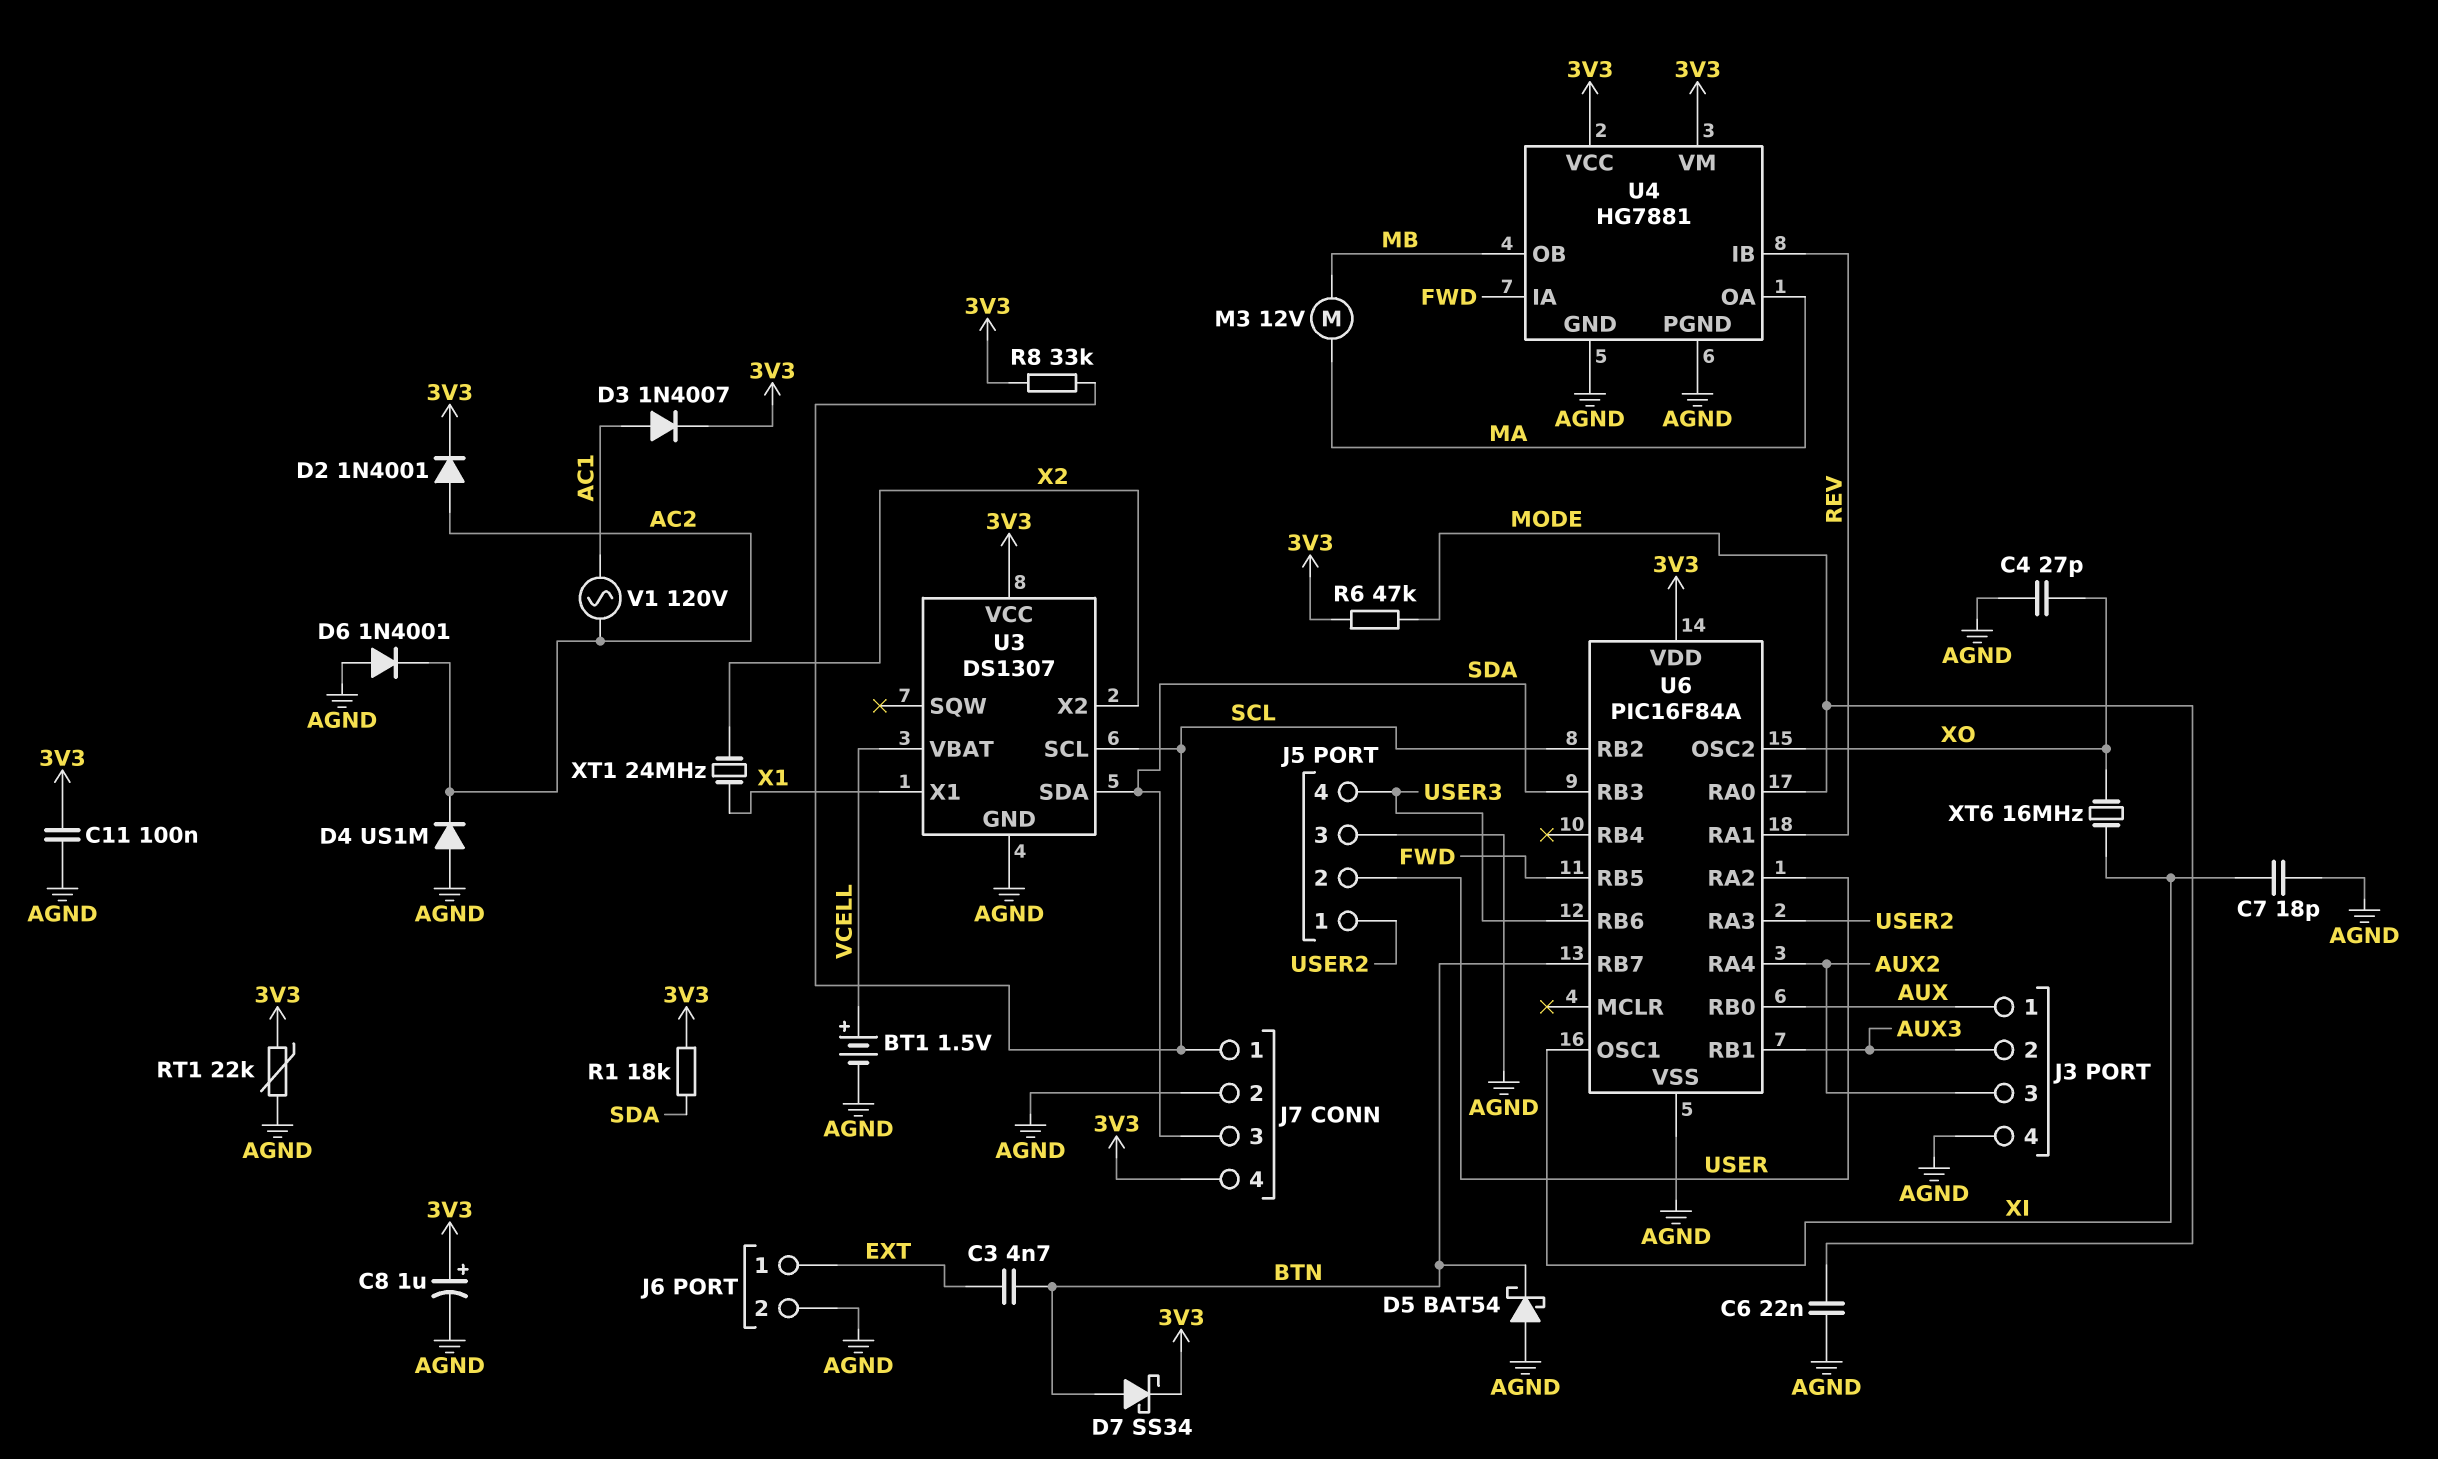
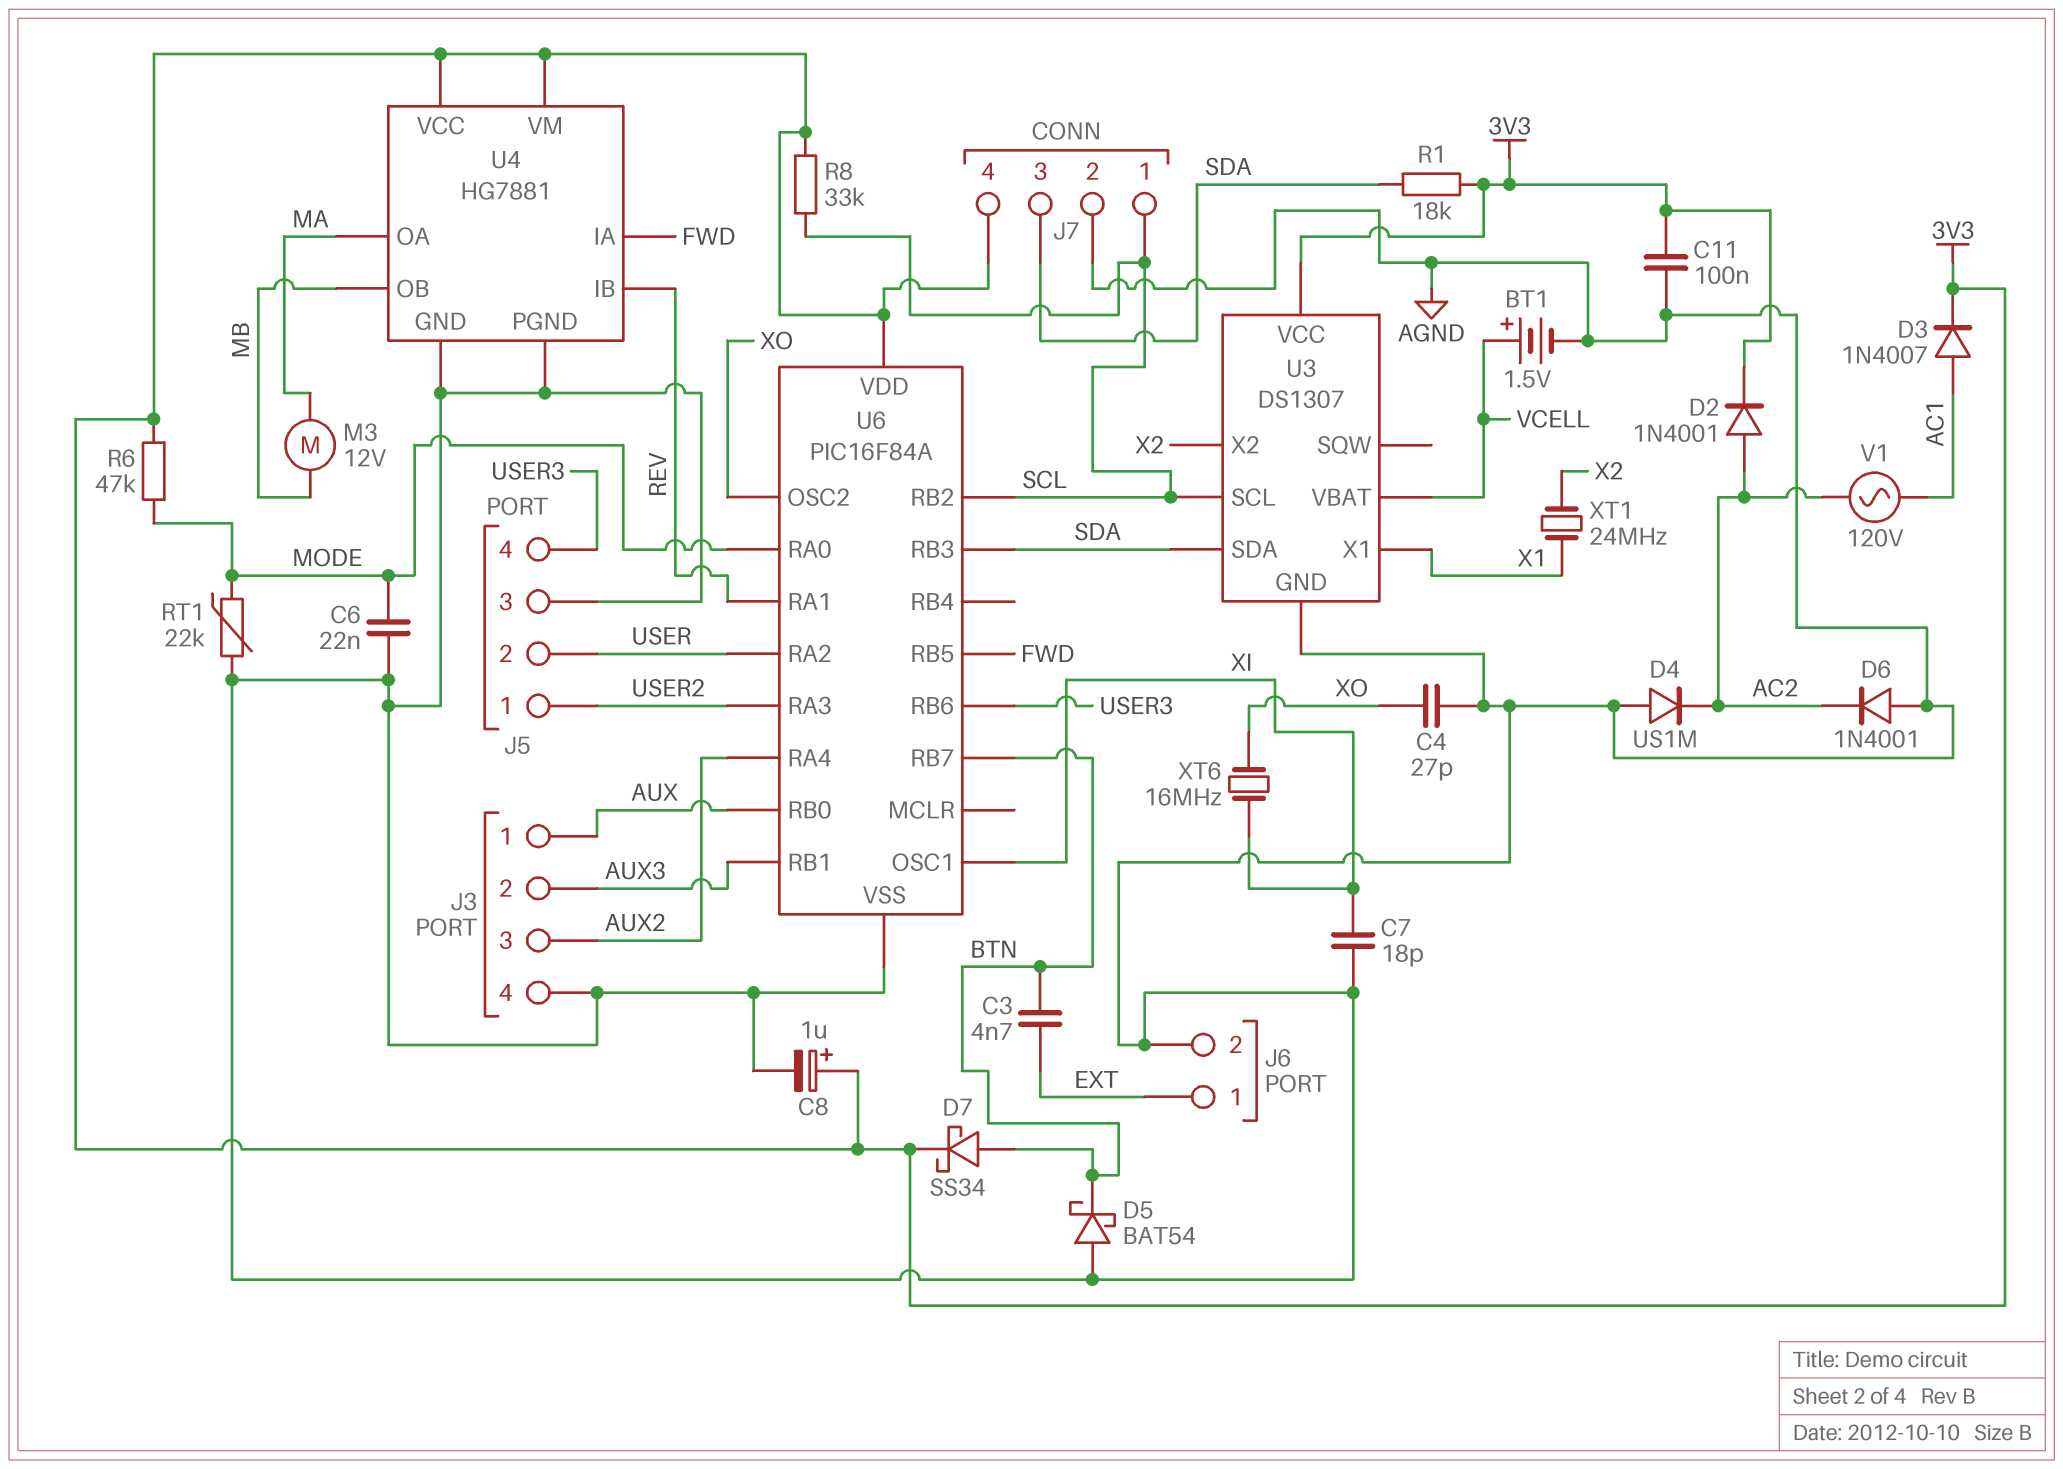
RT1: 22k (3V3, AGND) -> 22k (AGND, MODE)

